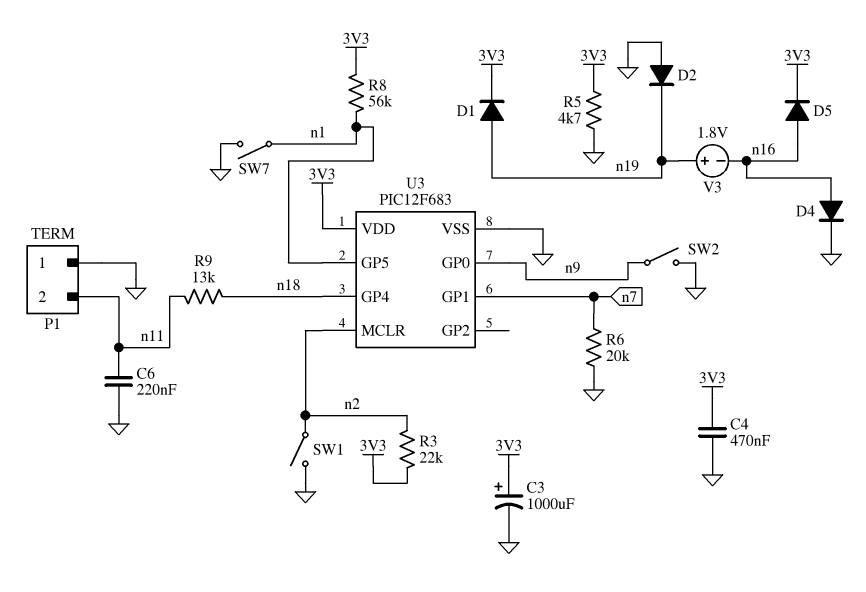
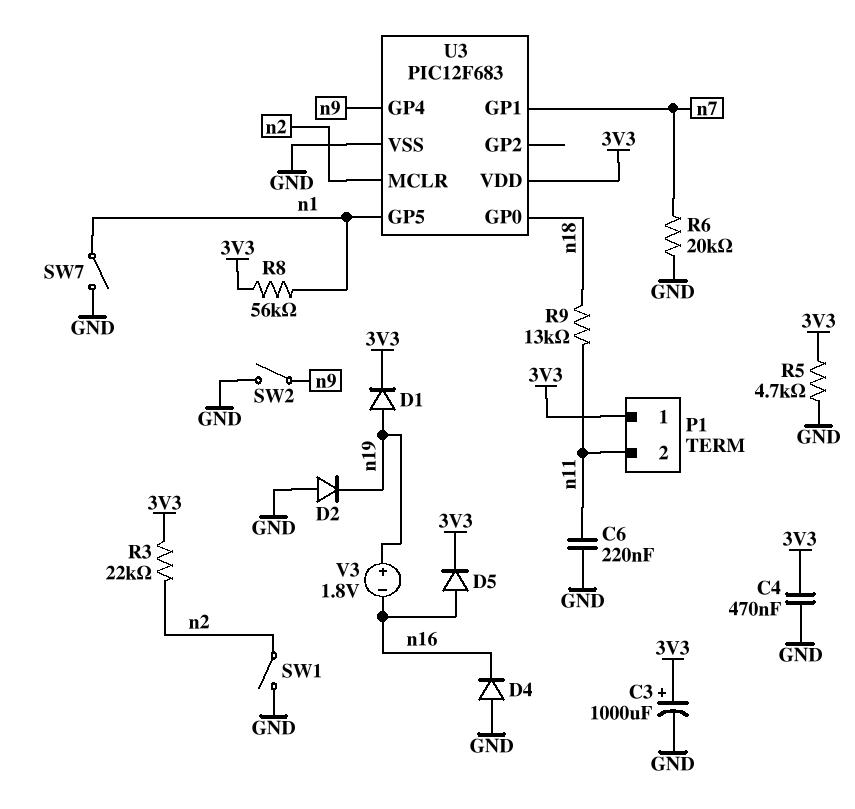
D4: diode (A n16, K GND) -> diode (A GND, K n16)
P1 pin 1: GND -> 3V3
U3 pin GP0: n9 -> n18
U3 pin GP4: n18 -> n9

